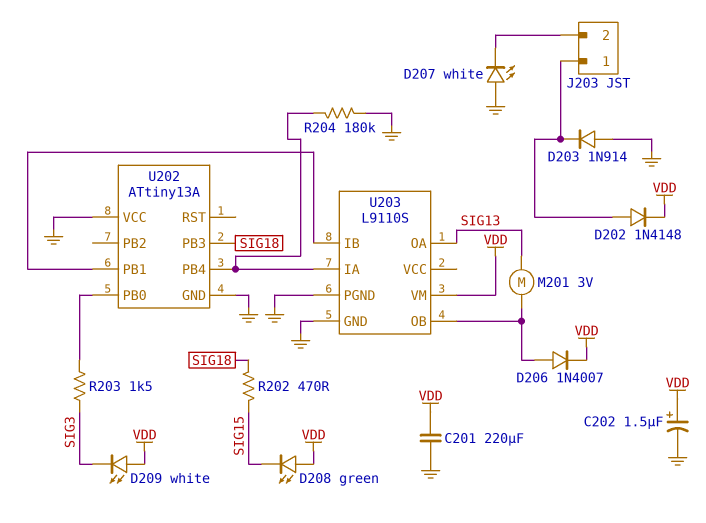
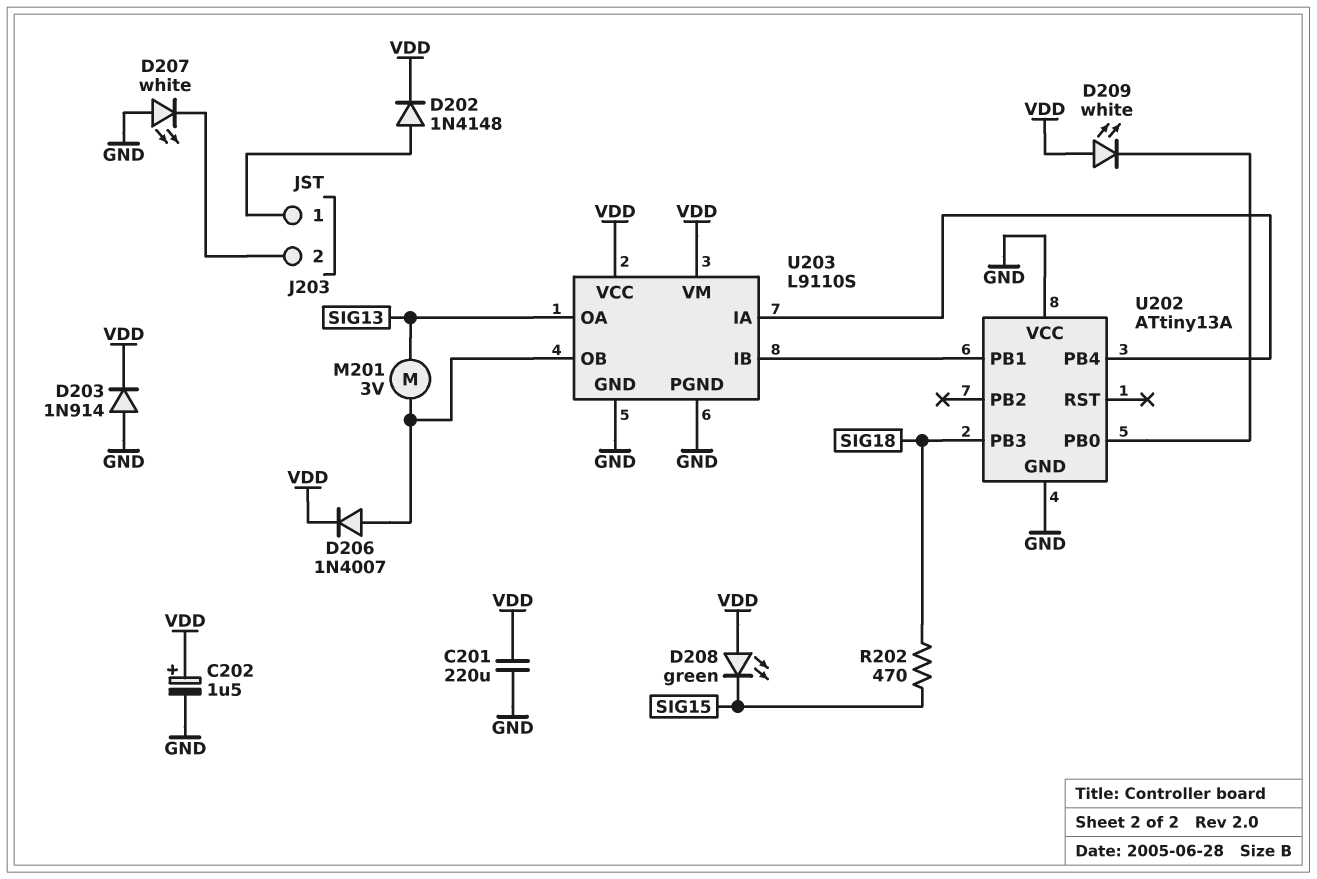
D203: diode 1N914 (A GND, K J203/1) -> diode 1N914 (A GND, K VDD)
D209: LED white (A VDD, K SIG3) -> LED white (A VDD, K U202/PB0)
R203: 1.5k (SIG3, U202/PB0) -> none
R204: 180k (GND, U202/PB4) -> none
U203 pin VCC: none -> VDD

